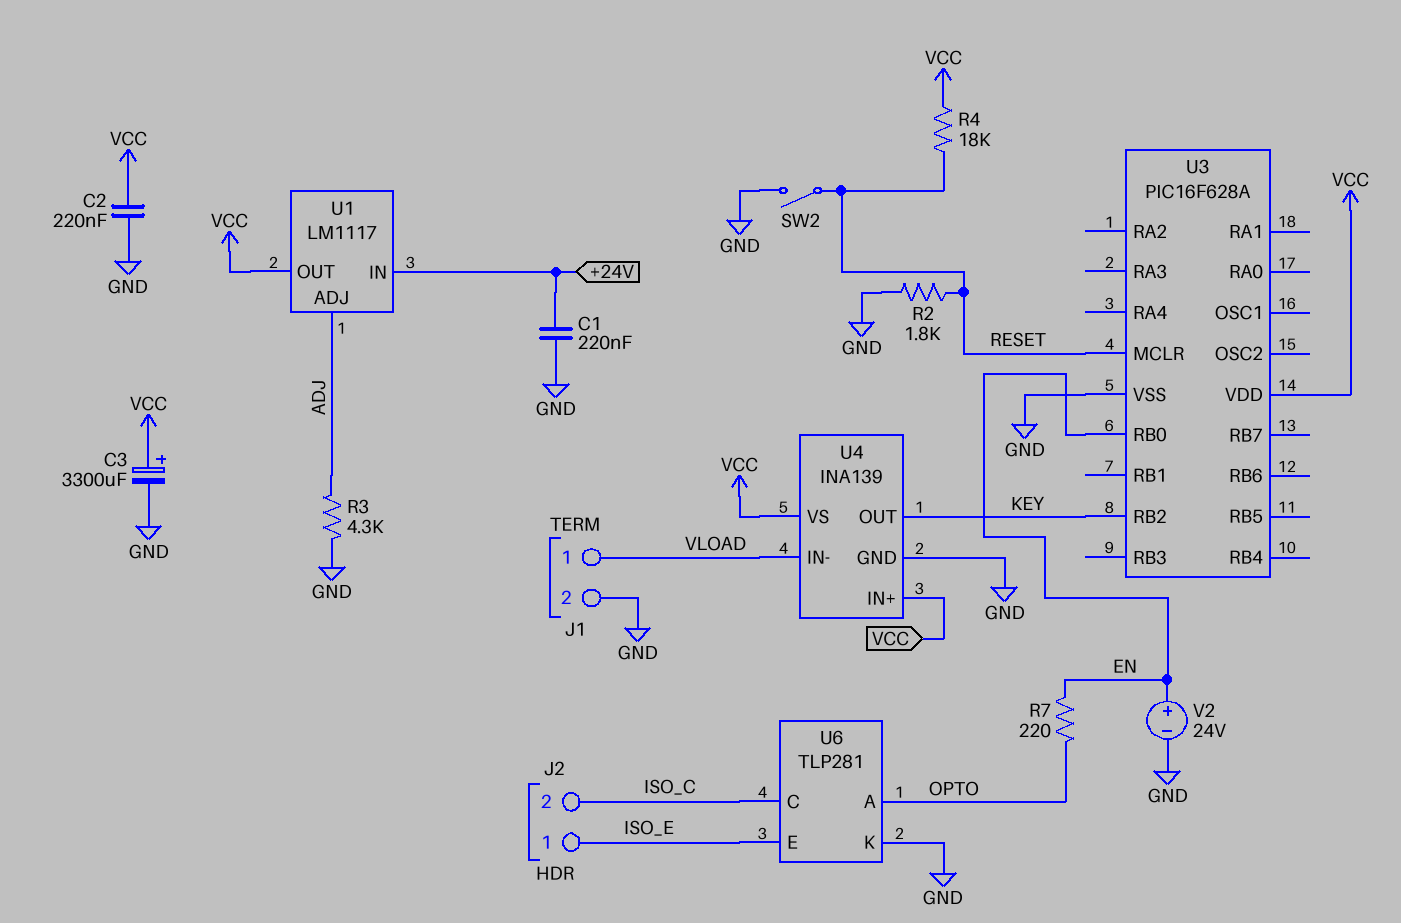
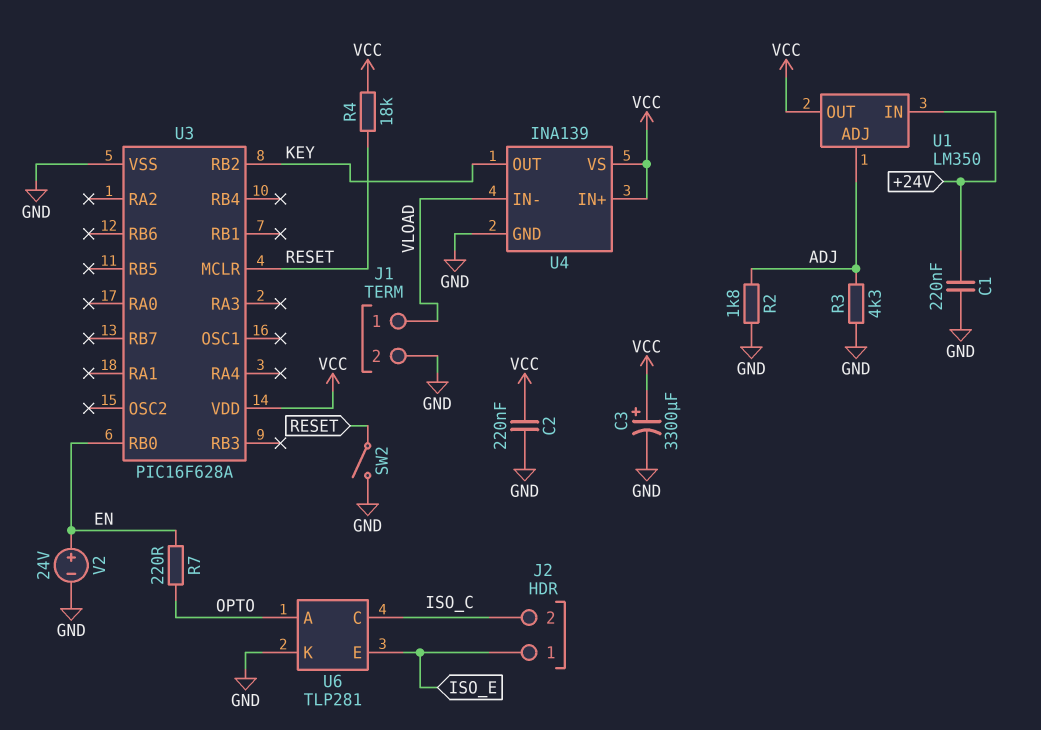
R2: 1.8k (GND, RESET) -> 1.8k (ADJ, GND)
U1: LM1117 -> LM350

